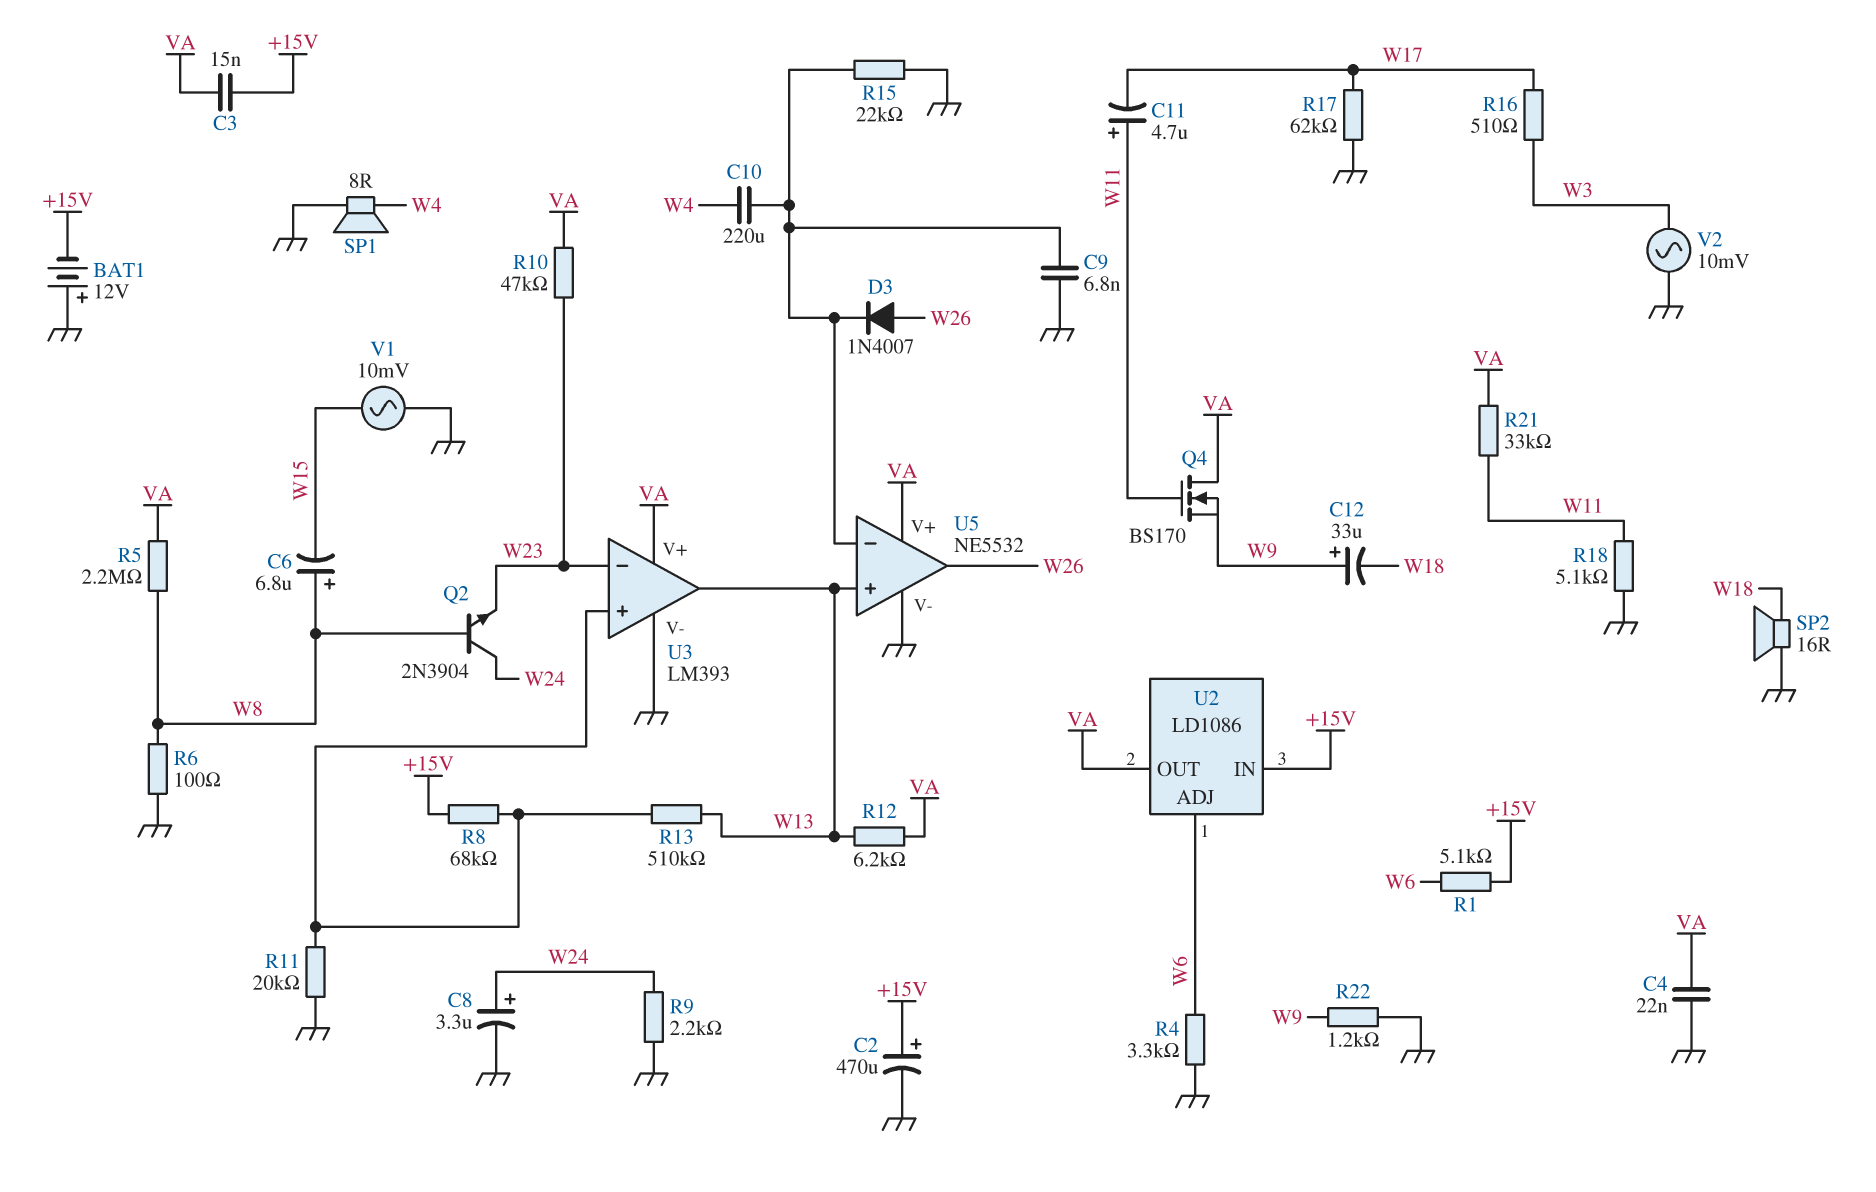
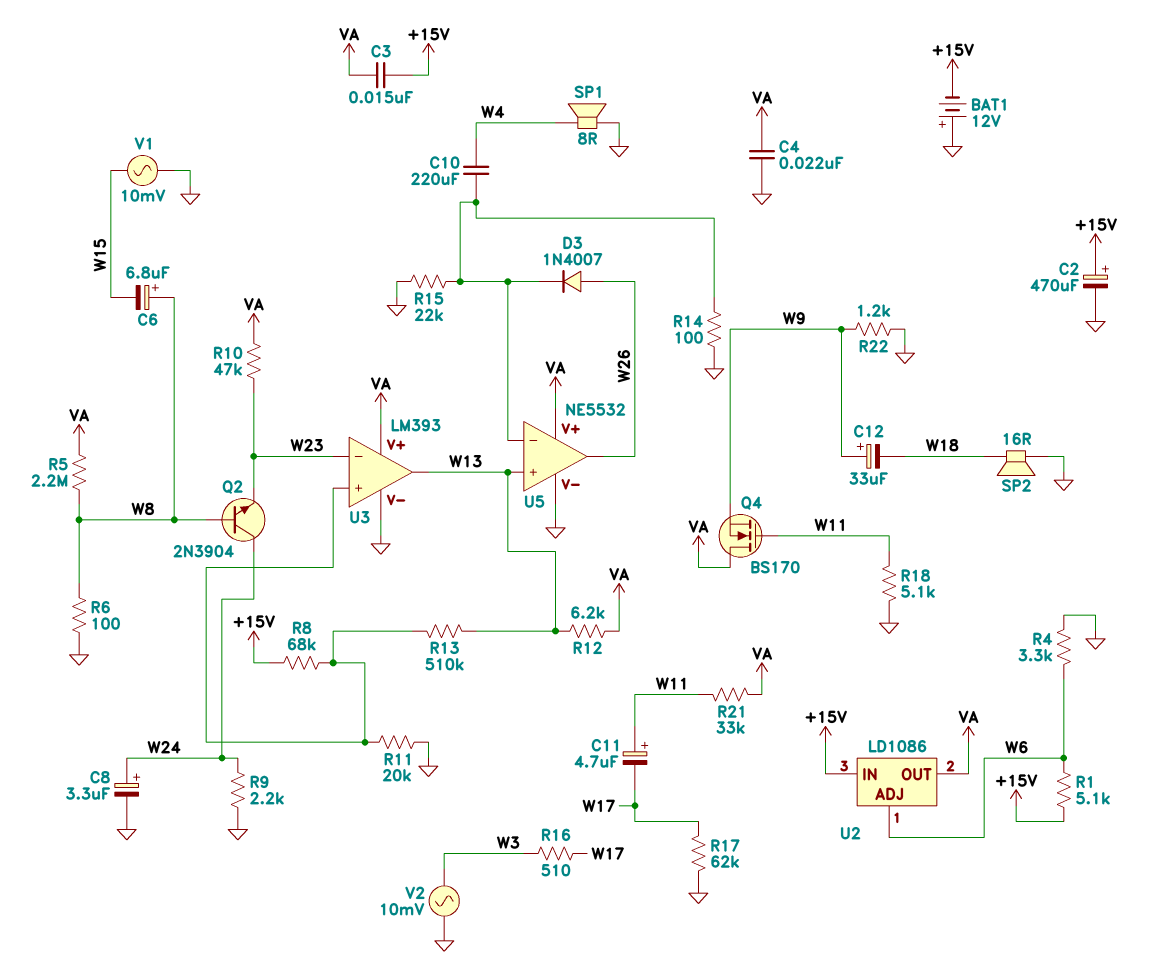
C9: 6.8nF (GND, U5/in-) -> none
R14: none -> 100 (GND, U5/in-)

